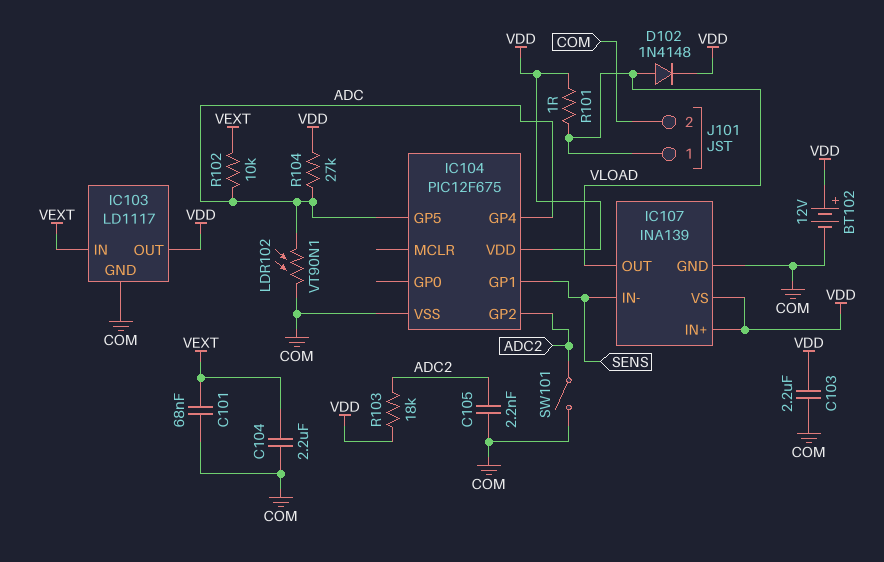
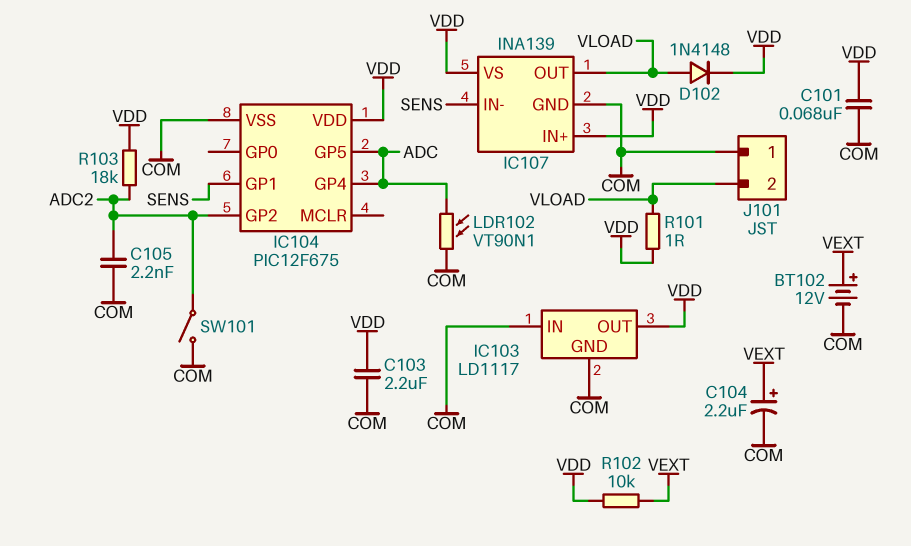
BT102: 12V (plus VDD, minus COM) -> 12V (plus VEXT, minus COM)
C101: 68nF (COM, VEXT) -> 68nF (COM, VDD)
C104: 2.2uF (COM, VEXT) -> 2.2uF (plus VEXT, minus COM)
IC103 pin IN: VEXT -> COM
J101 pin 1: VLOAD -> COM
J101 pin 2: COM -> VLOAD
R102: 10k (ADC, VEXT) -> 10k (VDD, VEXT)
R104: 27k (ADC, VDD) -> none

